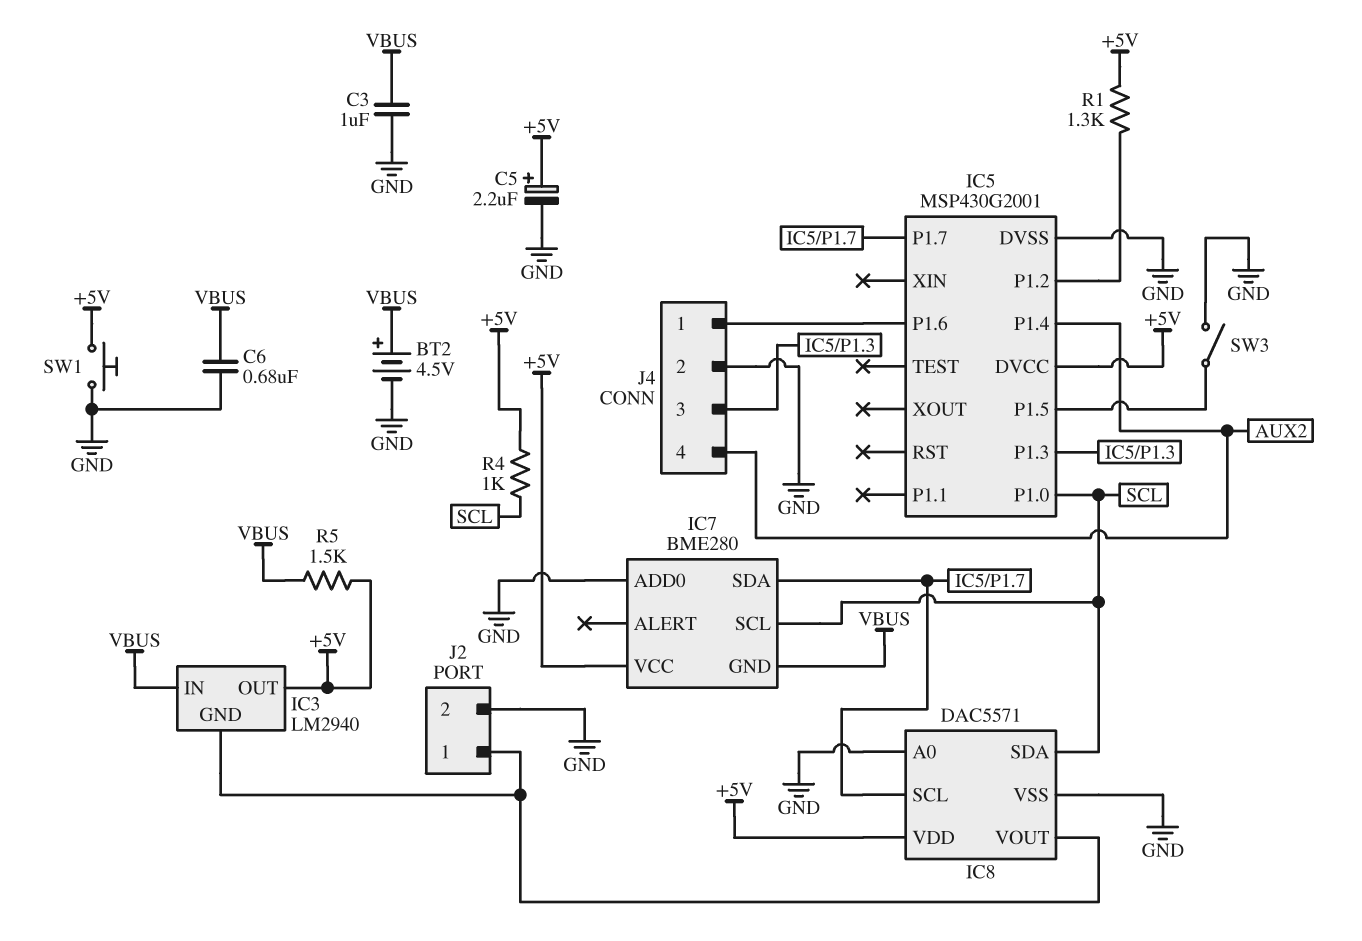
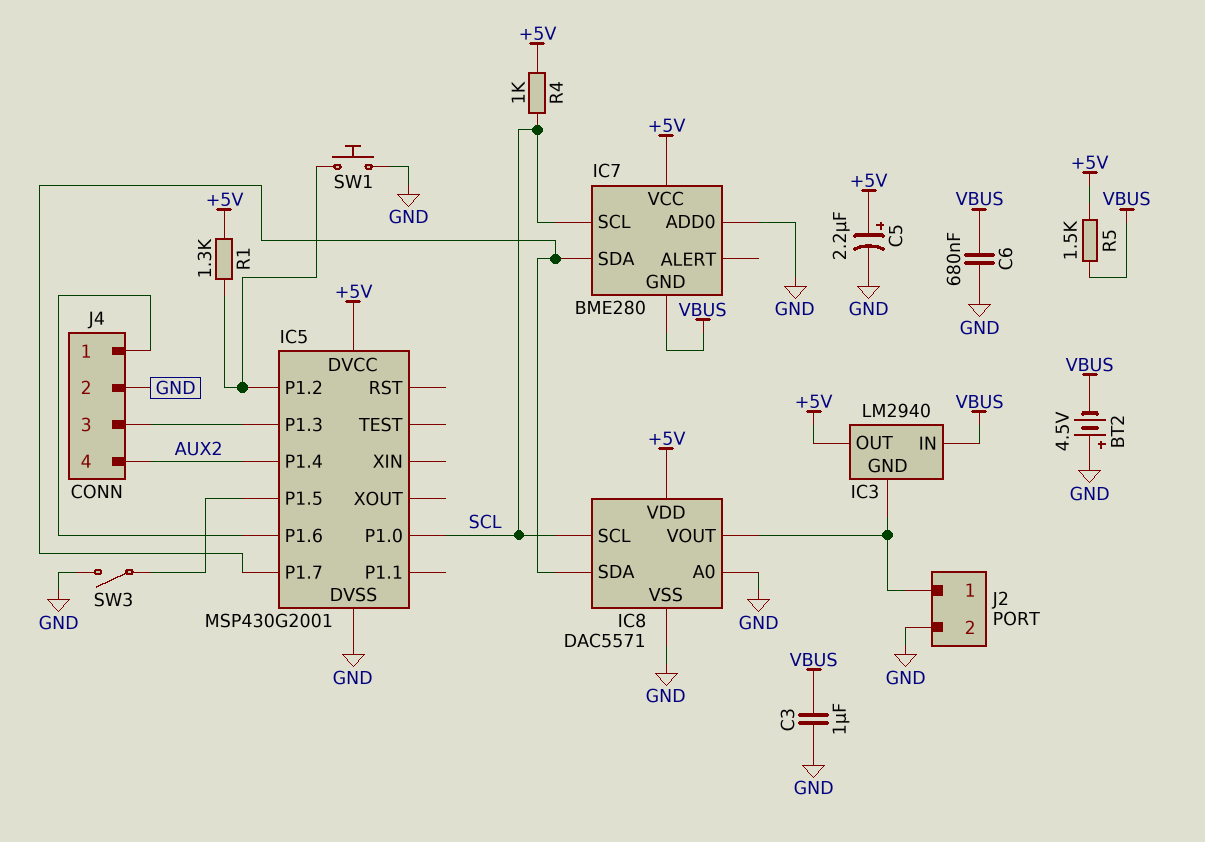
BT2: 4.5V (plus VBUS, minus GND) -> 4.5V (plus GND, minus VBUS)
IC8 pin SCL: IC5/P1.7 -> SCL
IC8 pin SDA: SCL -> IC5/P1.7
SW1: button (+5V, GND) -> button (GND, IC5/P1.2)

